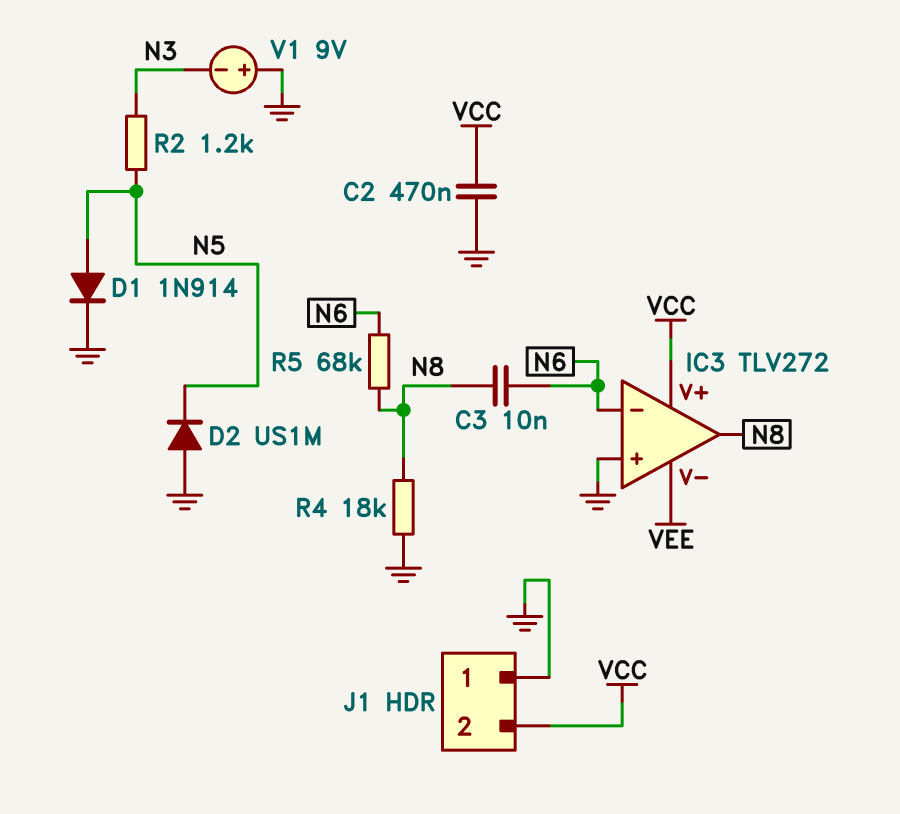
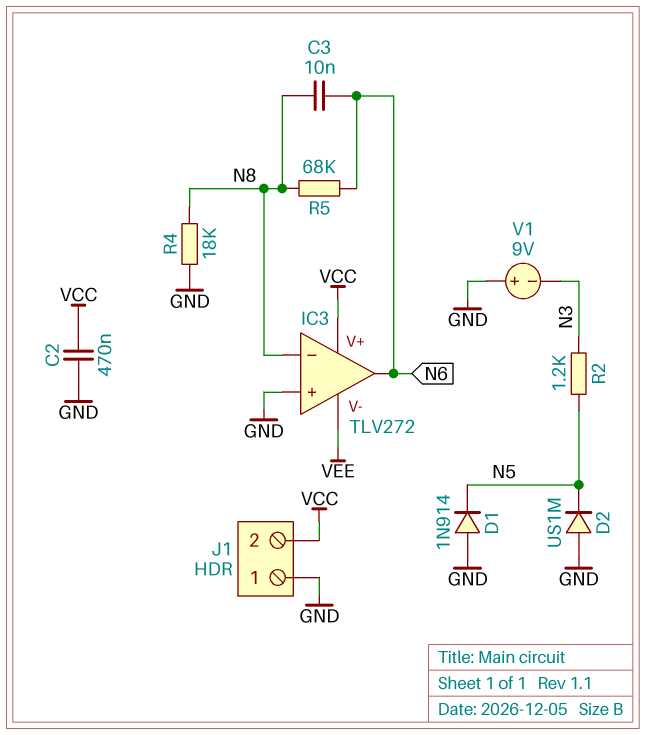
D1: diode 1N914 (A N5, K GND) -> diode 1N914 (A GND, K N5)
IC3 pin in-: N6 -> N8
IC3 pin out: N8 -> N6

